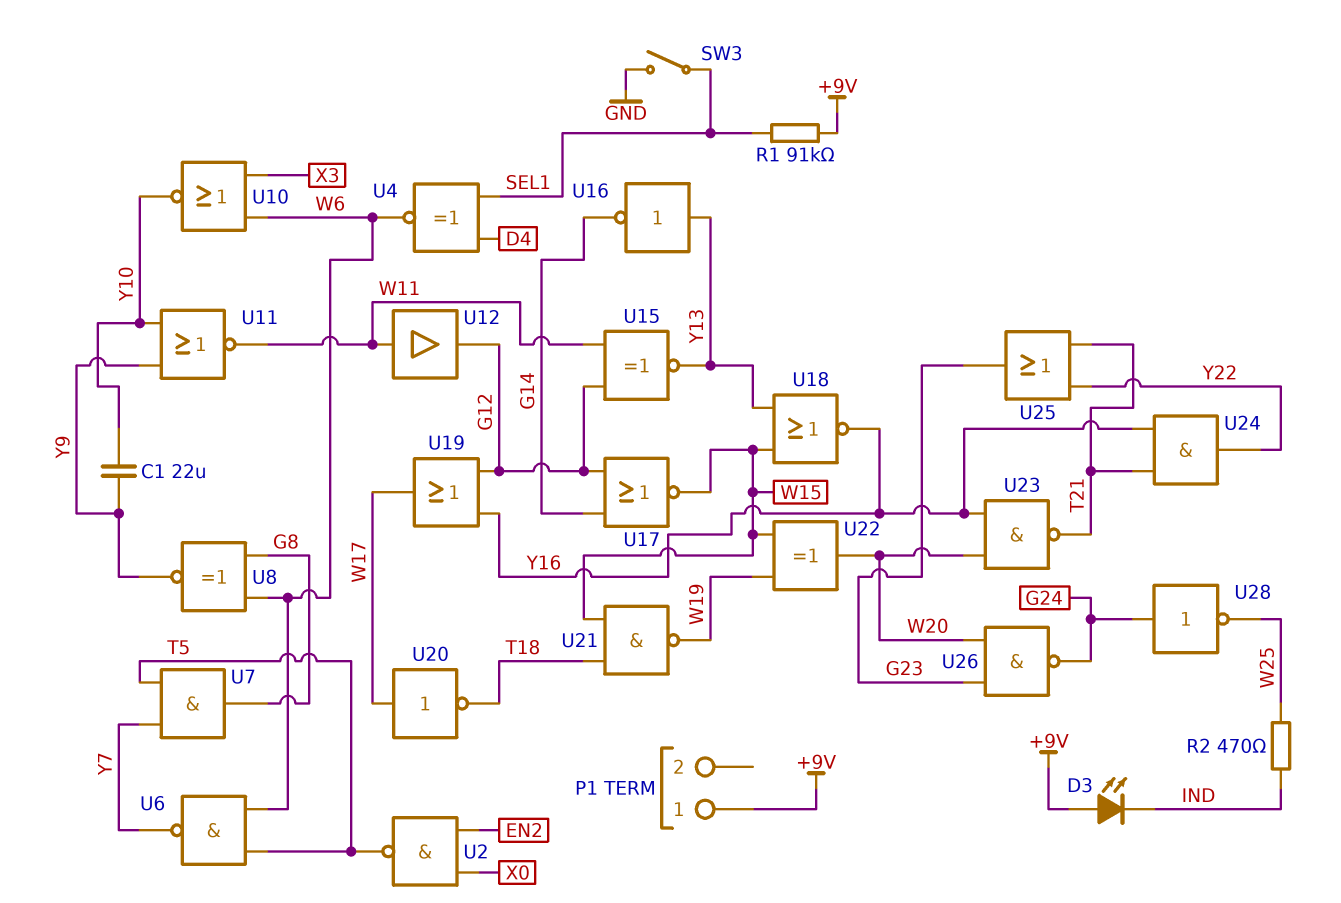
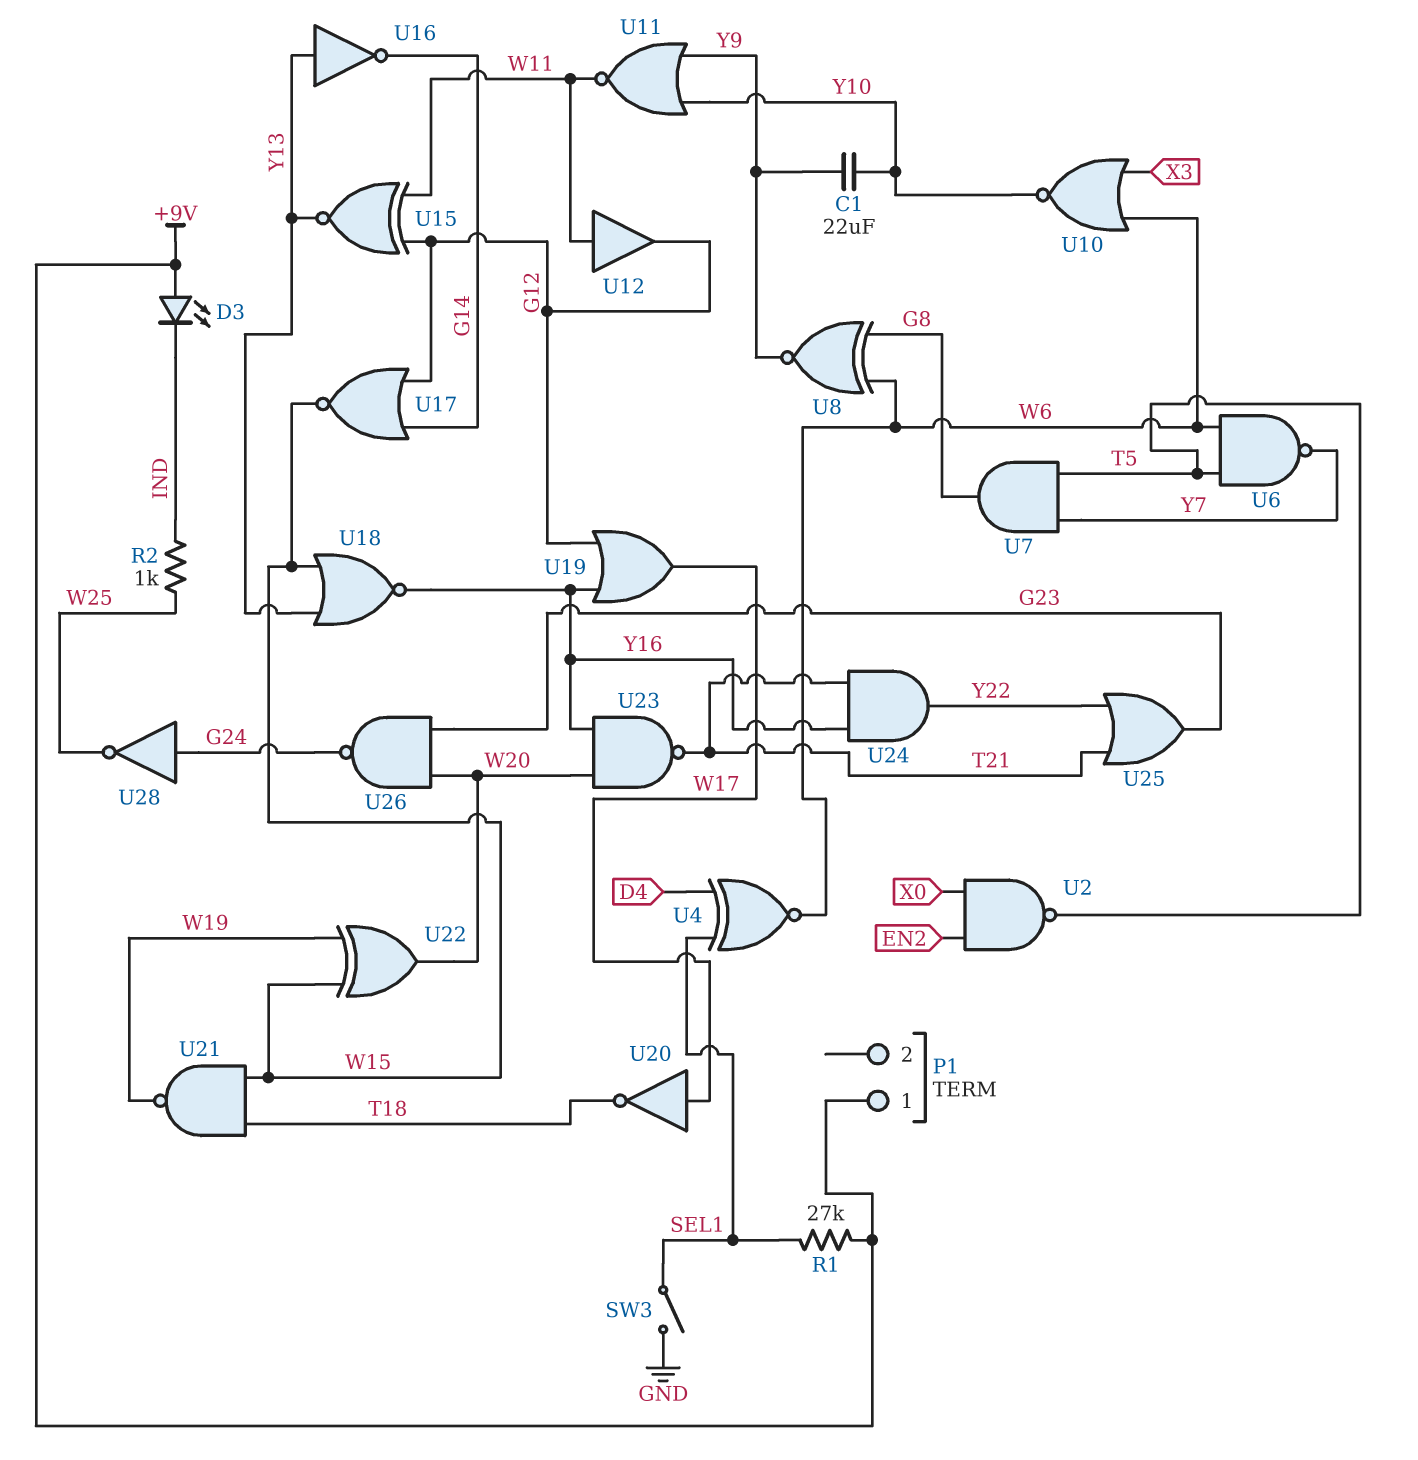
R1: 91k (+9V, SEL1) -> 27k (+9V, SEL1)
R2: 470 (IND, W25) -> 1k (IND, W25)

